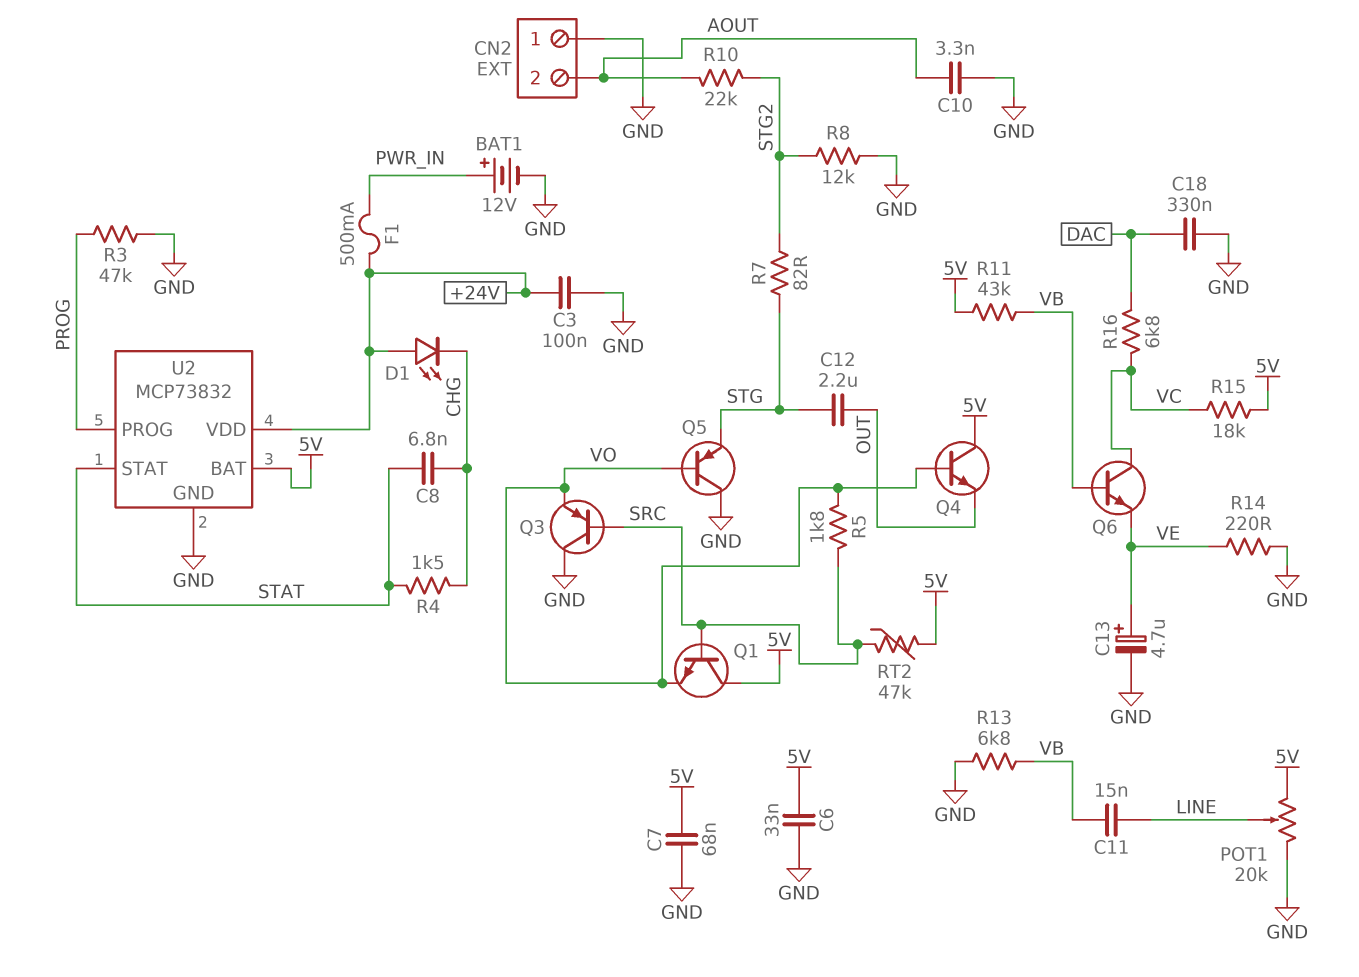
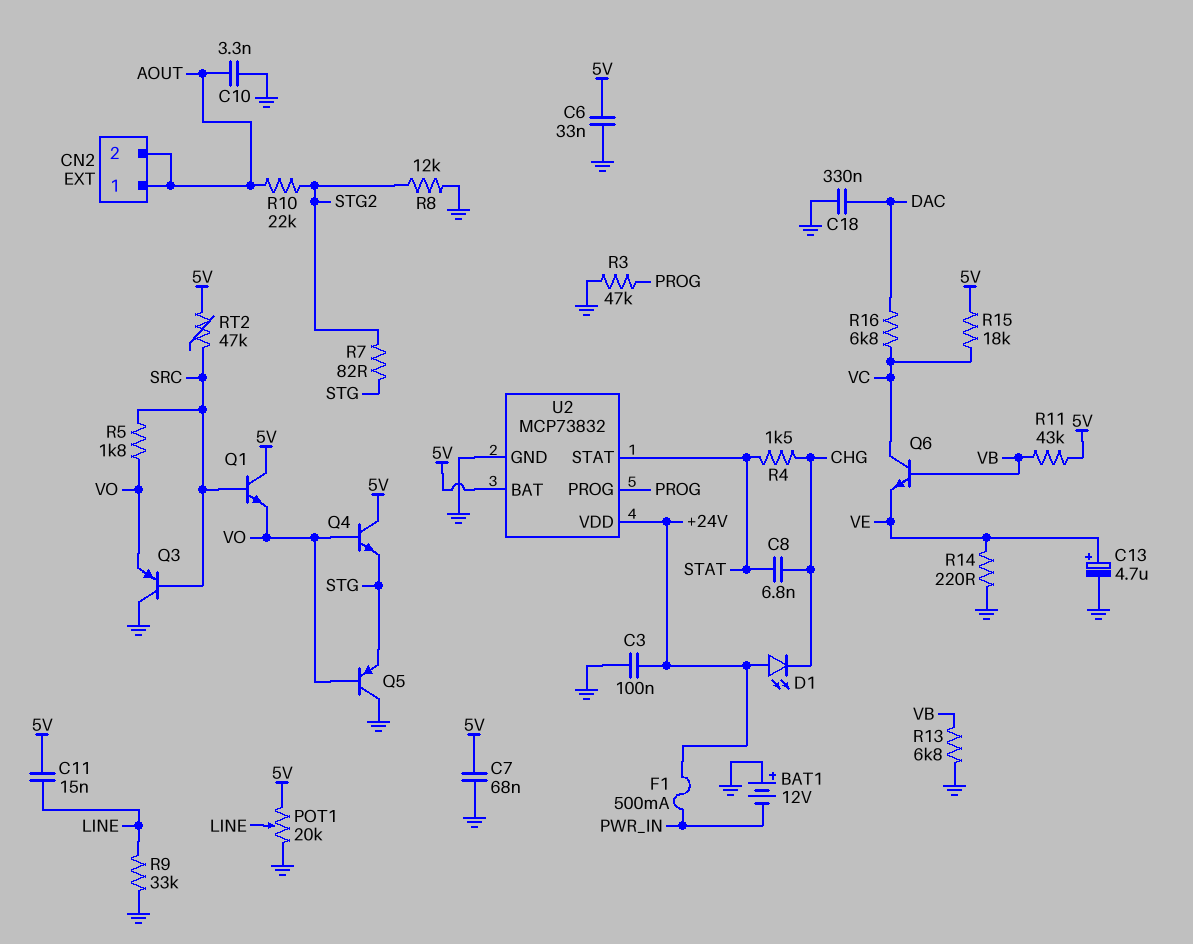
BAT1: 12V (plus PWR_IN, minus GND) -> 12V (plus GND, minus PWR_IN)
C11: 15nF (LINE, VB) -> 15nF (5V, LINE)
C12: 2.2uF (OUT, STG) -> none
CN2 pin 1: GND -> AOUT
Q4: NPN (B VO, C 5V, E OUT) -> NPN (B VO, C 5V, E STG)
R9: none -> 33k (GND, LINE)

